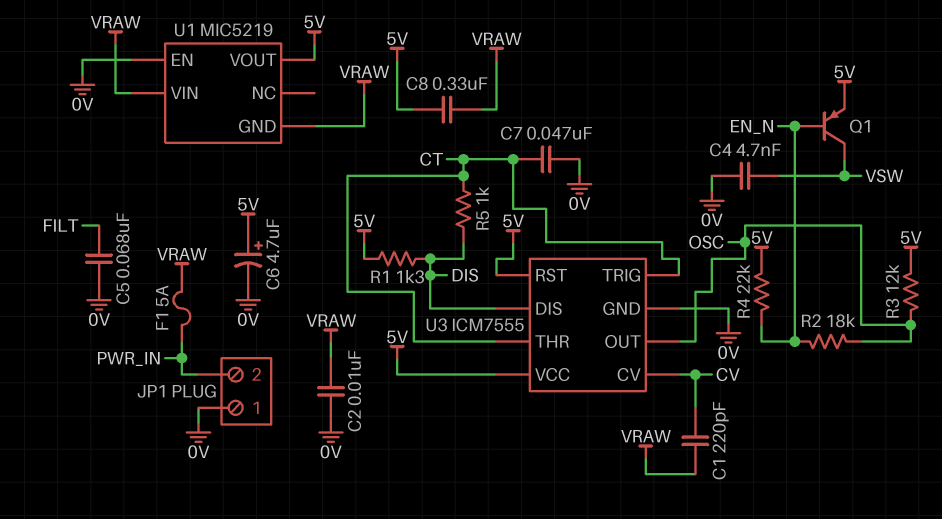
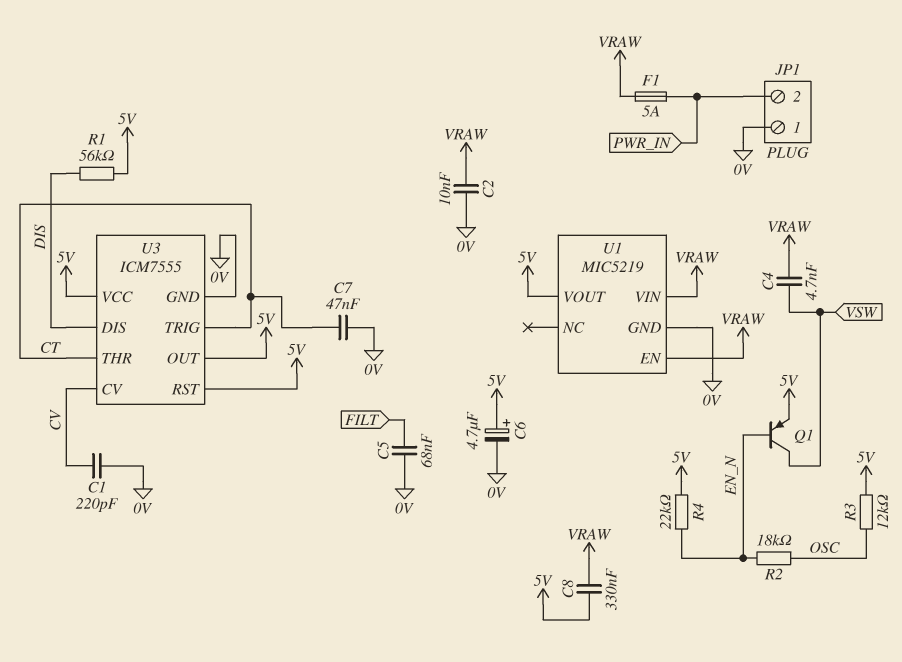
C1: 220pF (CV, VRAW) -> 220pF (0V, CV)
C4: 4.7nF (0V, VSW) -> 4.7nF (VRAW, VSW)
R1: 1.3k (5V, DIS) -> 56k (5V, DIS)
R5: 1k (CT, DIS) -> none
U1 pin EN: 0V -> VRAW
U1 pin GND: VRAW -> 0V
U3 pin OUT: OSC -> 5V

